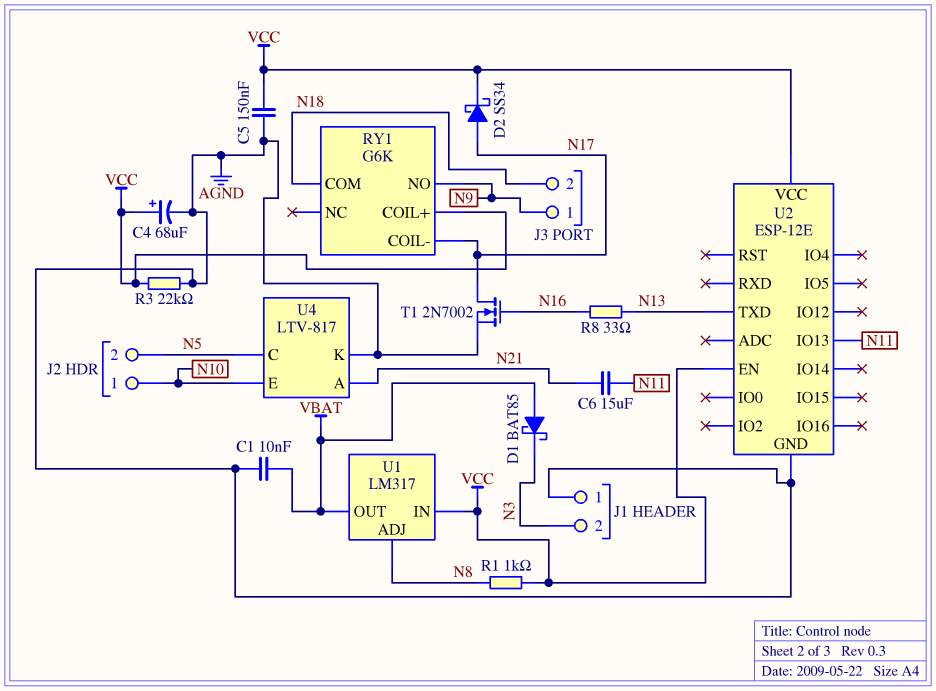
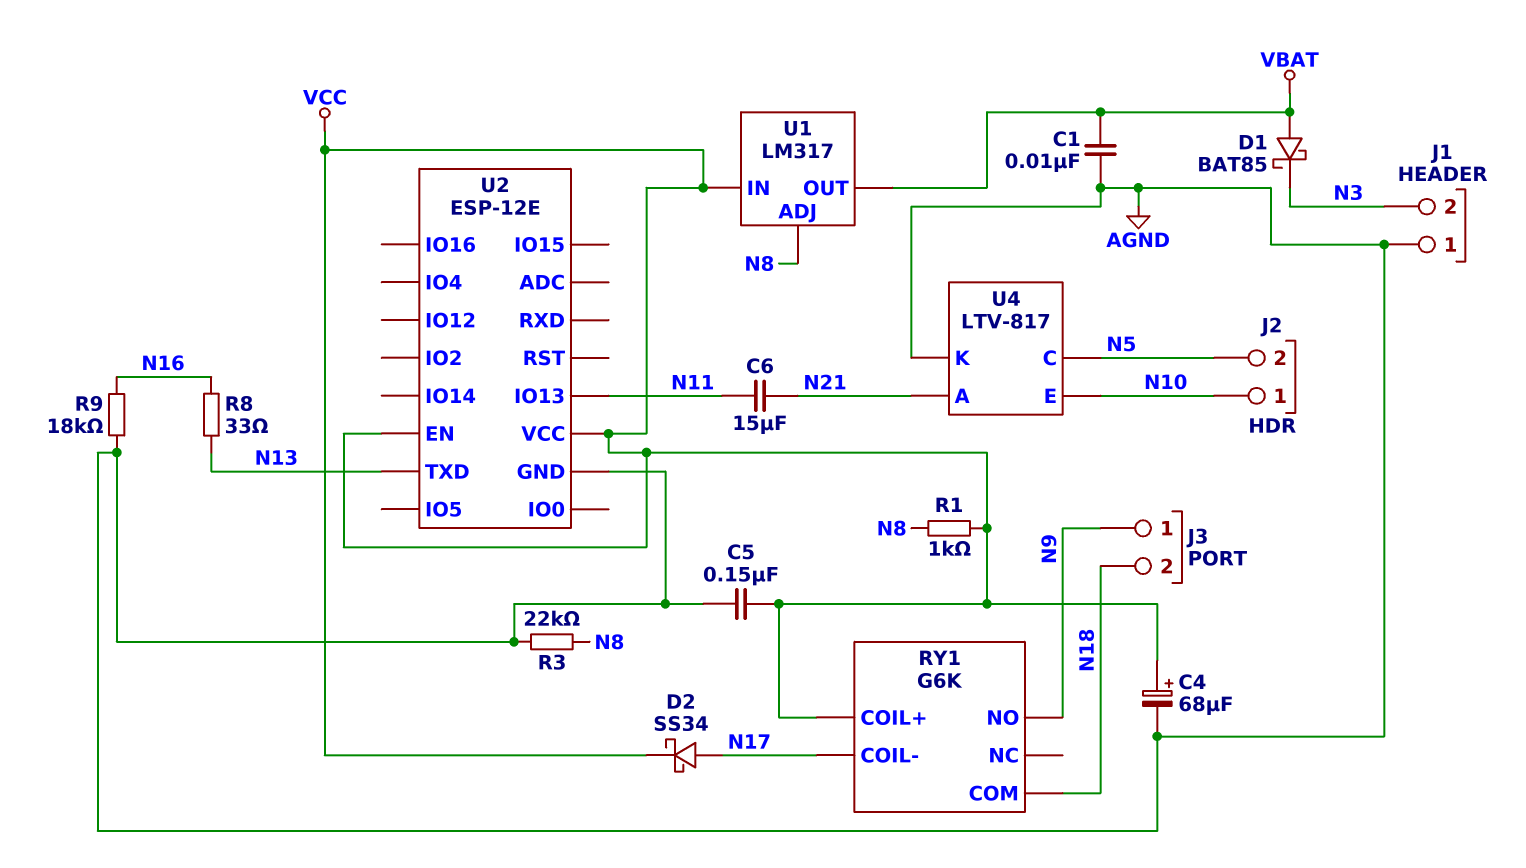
R3: 22k (AGND, VCC) -> 22k (AGND, N8)
R9: none -> 18k (AGND, N16)
T1: NMOS 2N7002 (G N16, D N17, S AGND) -> none

